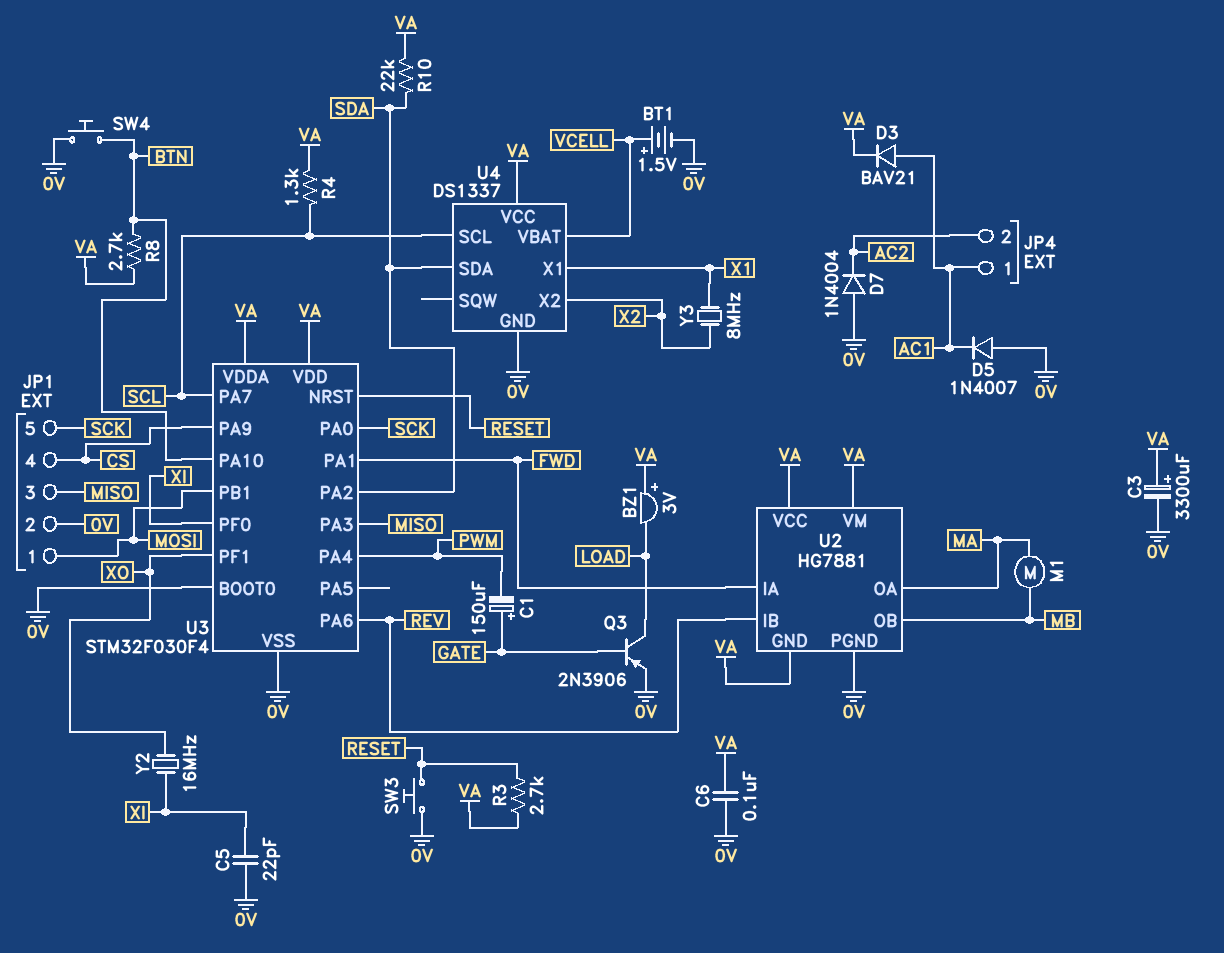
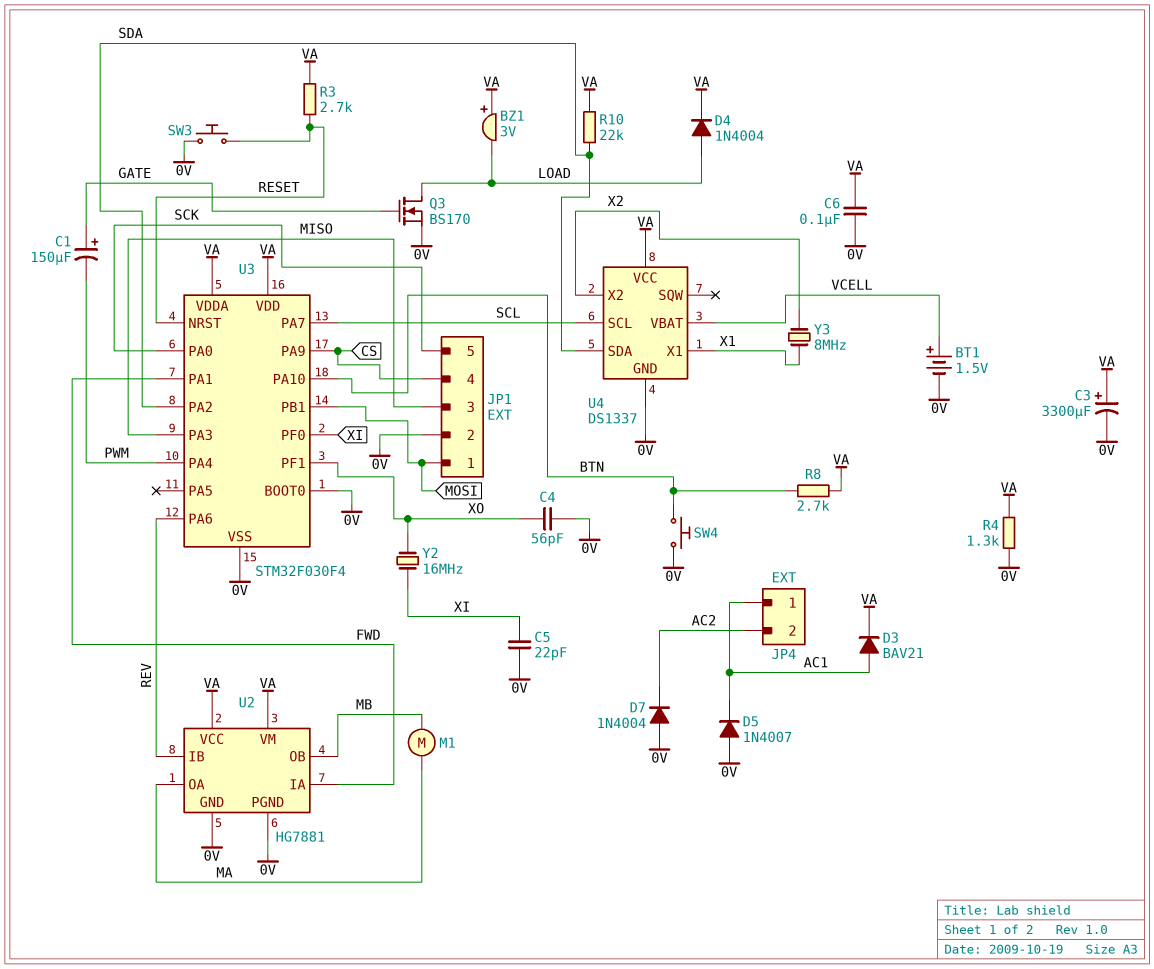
C4: none -> 56pF (0V, XO)
D4: none -> diode 1N4004 (A LOAD, K VA)
Q3: PNP 2N3906 (B GATE, C LOAD, E 0V) -> NMOS BS170 (G GATE, D LOAD, S 0V)
R4: 1.3k (SCL, VA) -> 1.3k (0V, VA)
U2 pin GND: VA -> 0V

